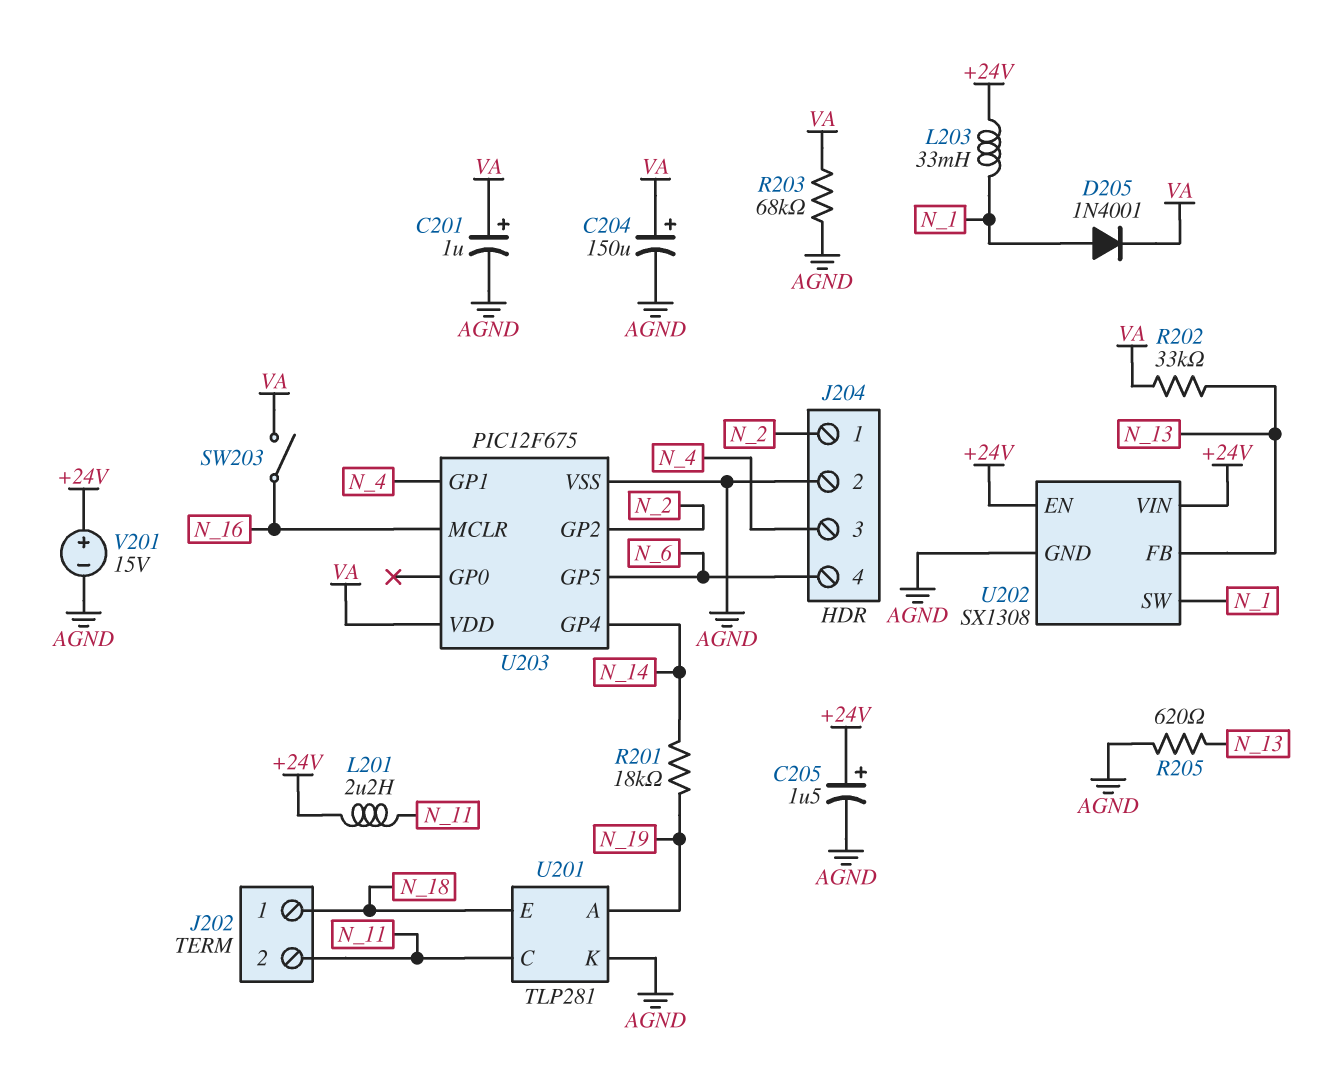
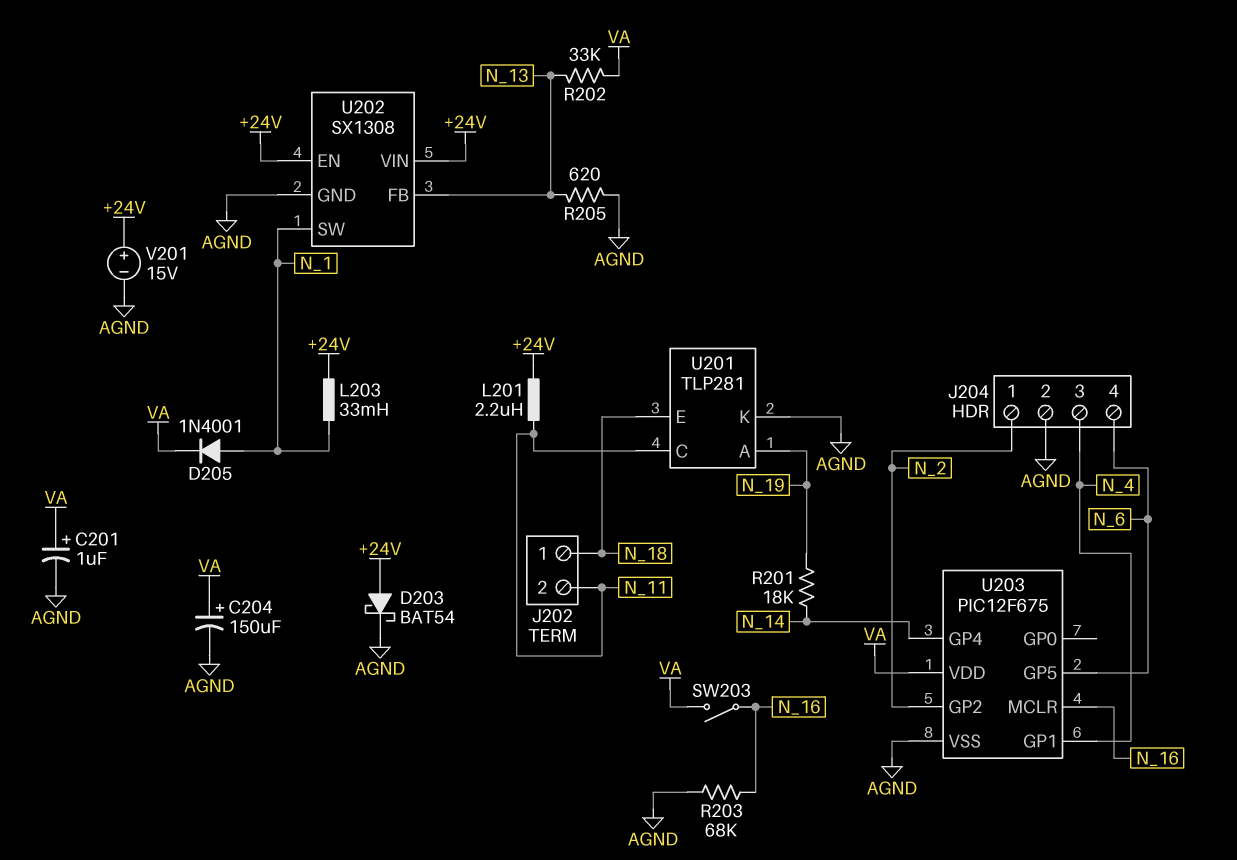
C205: 1.5uF (plus +24V, minus AGND) -> none
D203: none -> schottky BAT54 (A +24V, K AGND)
R203: 68k (AGND, VA) -> 68k (AGND, N_16)

